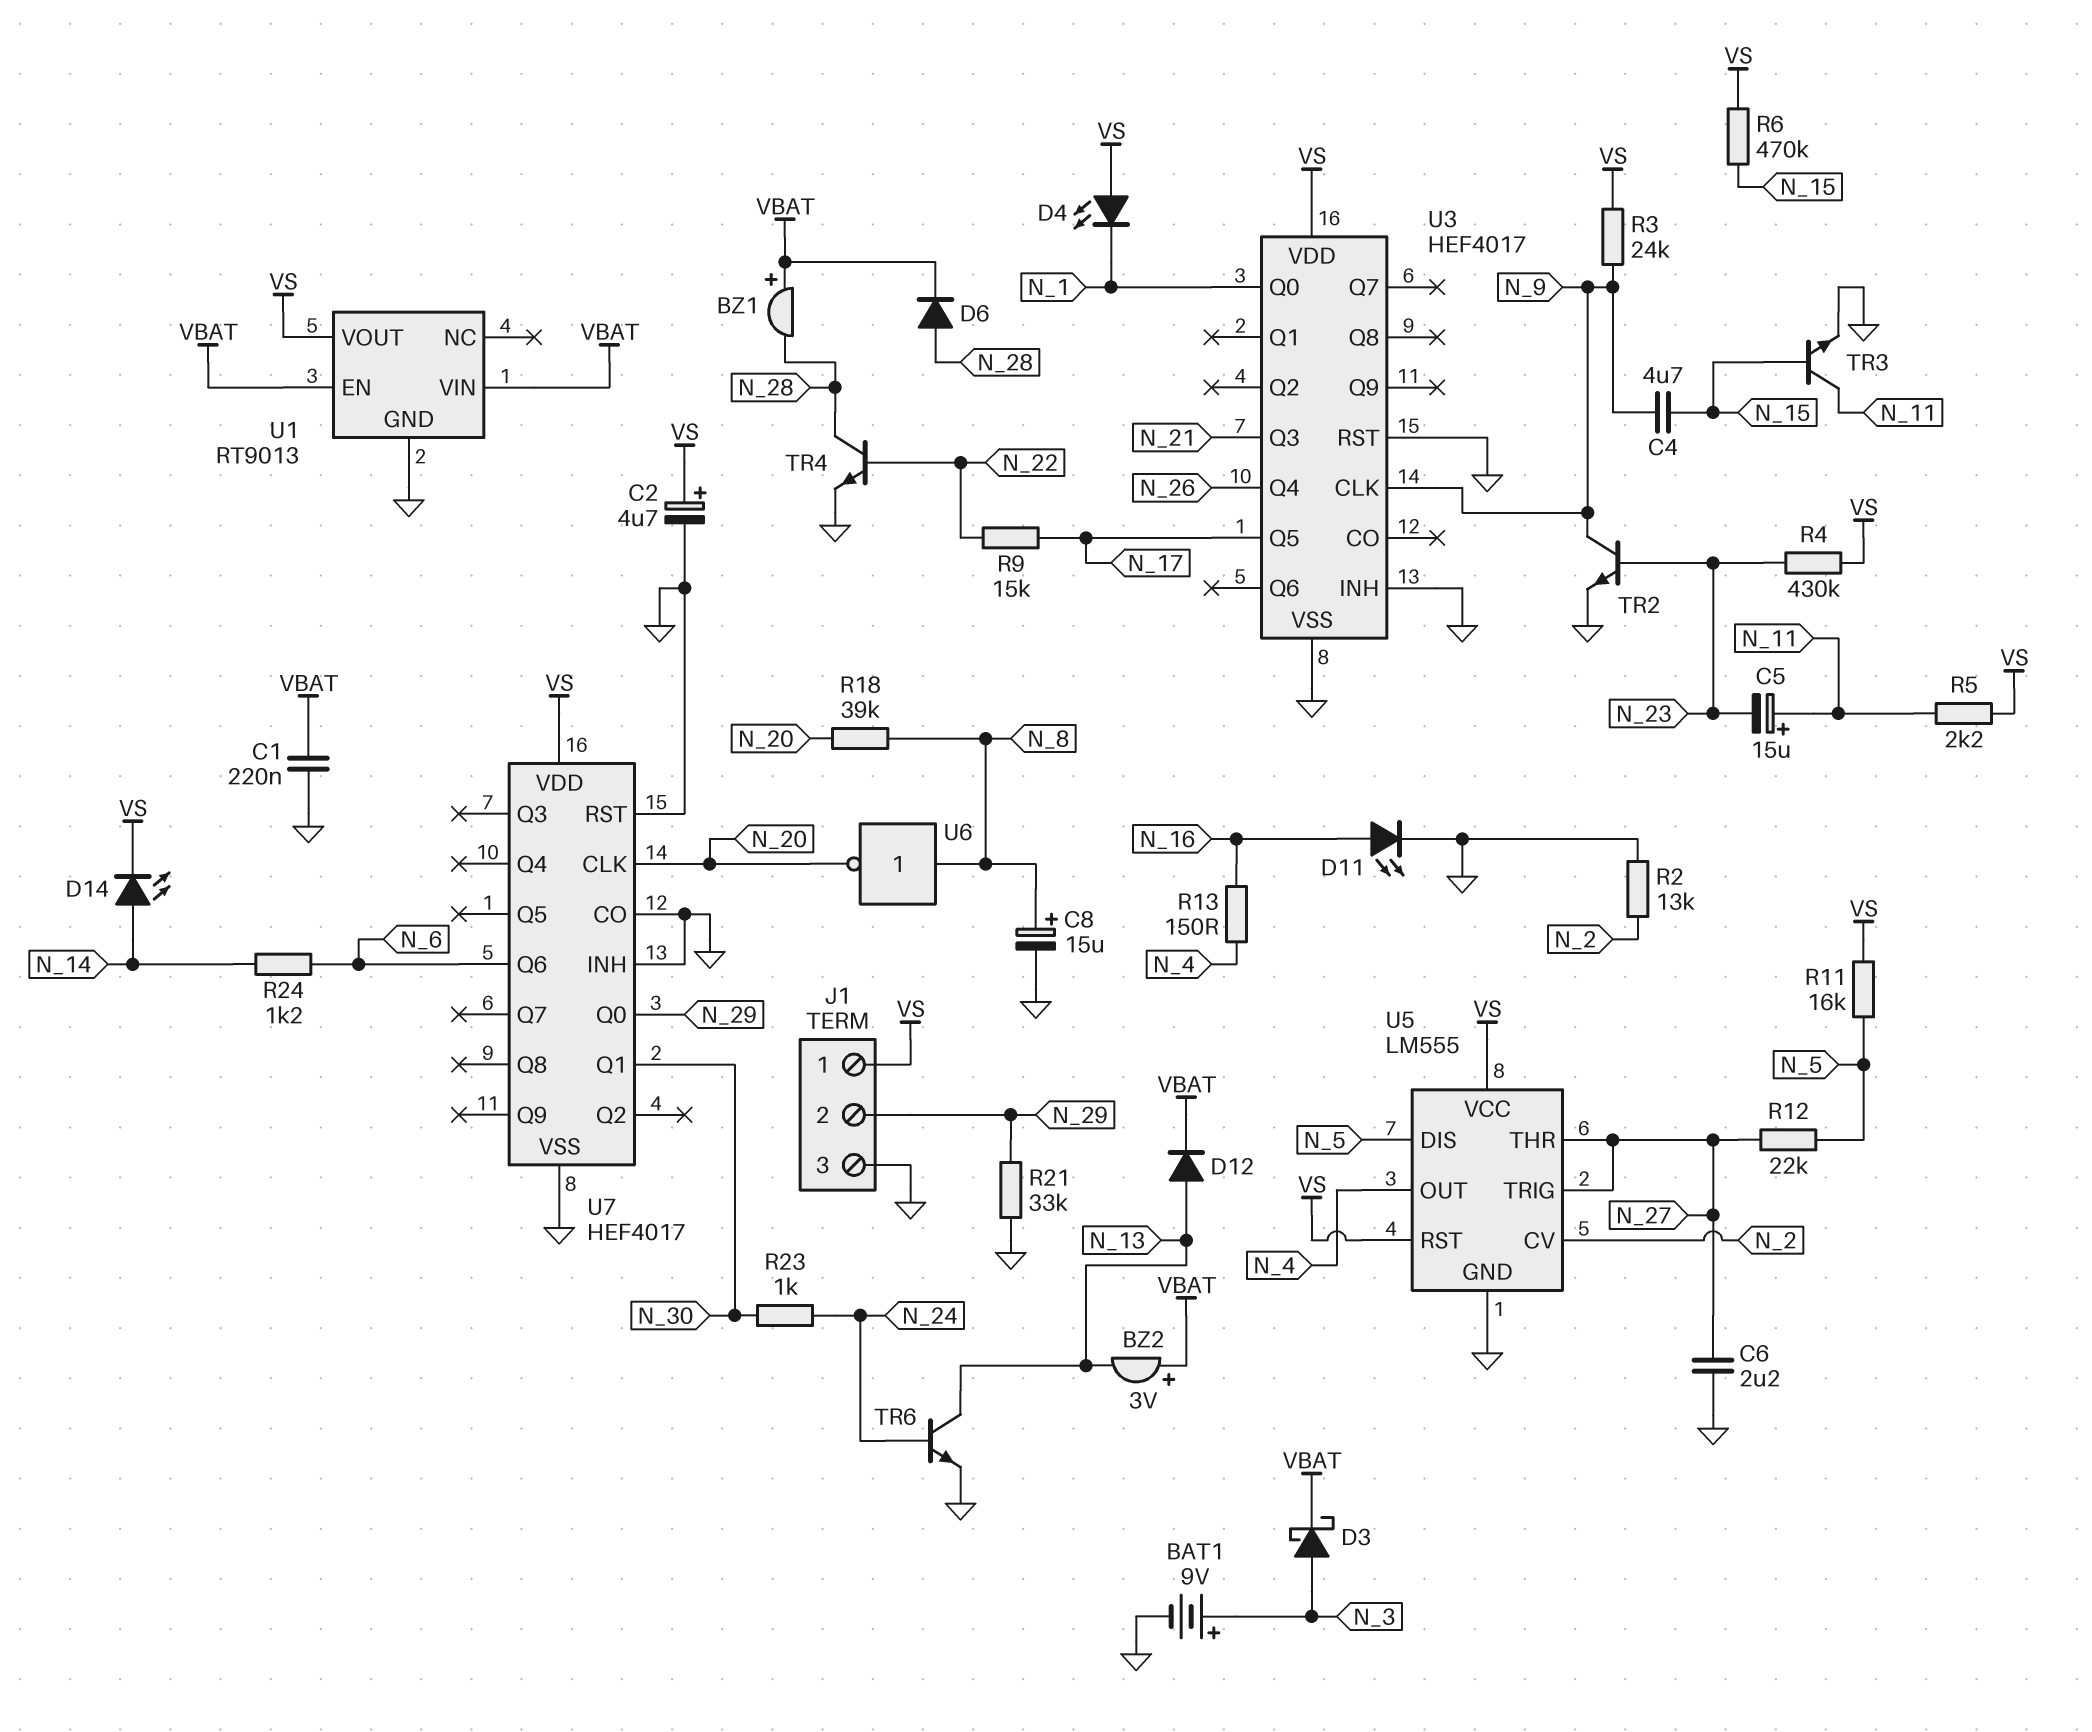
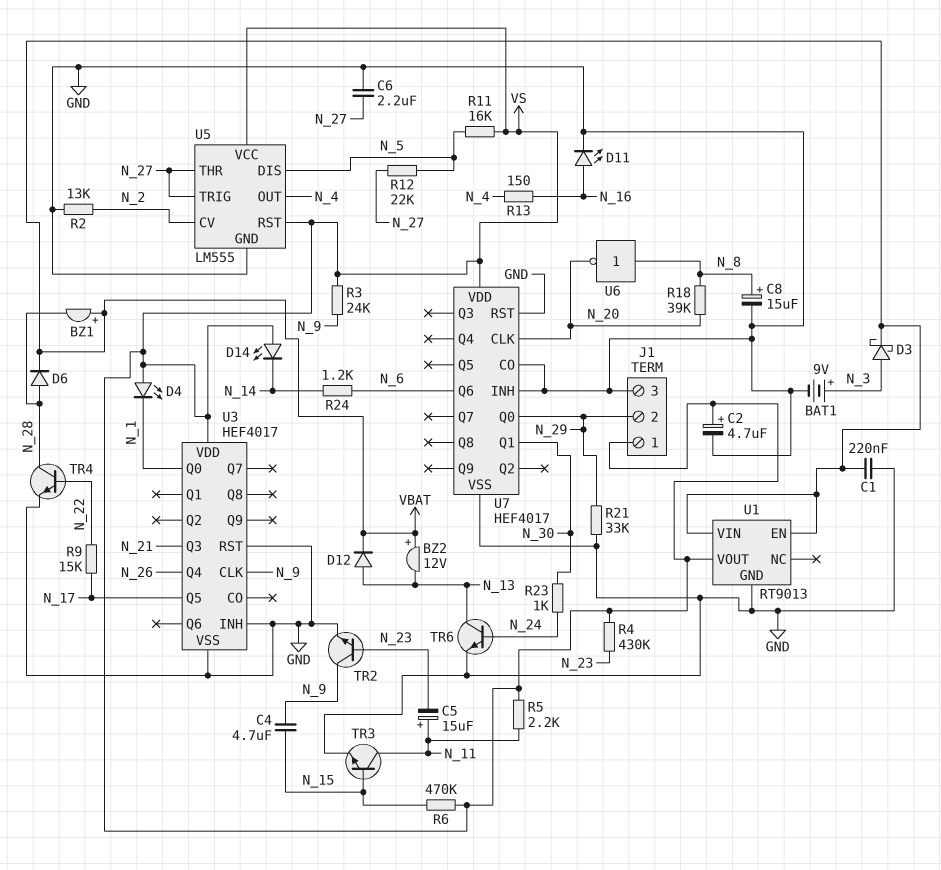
BZ2: buzzer 3V (plus VBAT, minus N_13) -> buzzer 12V (plus VBAT, minus N_13)
D14: LED (A N_14, K VS) -> LED (A VS, K N_14)

